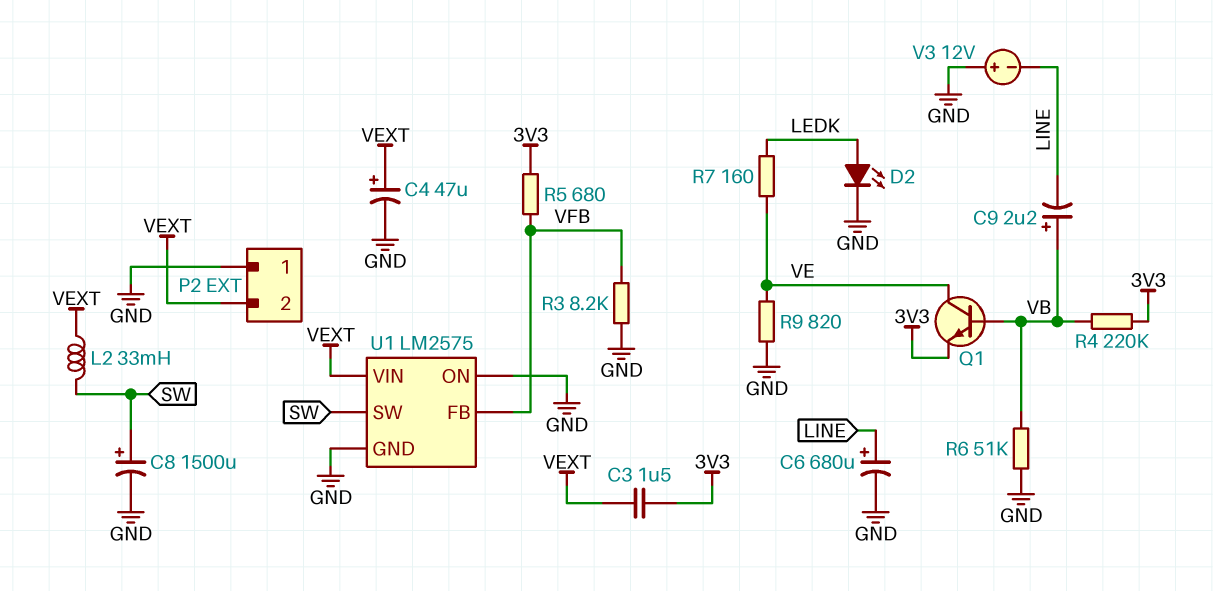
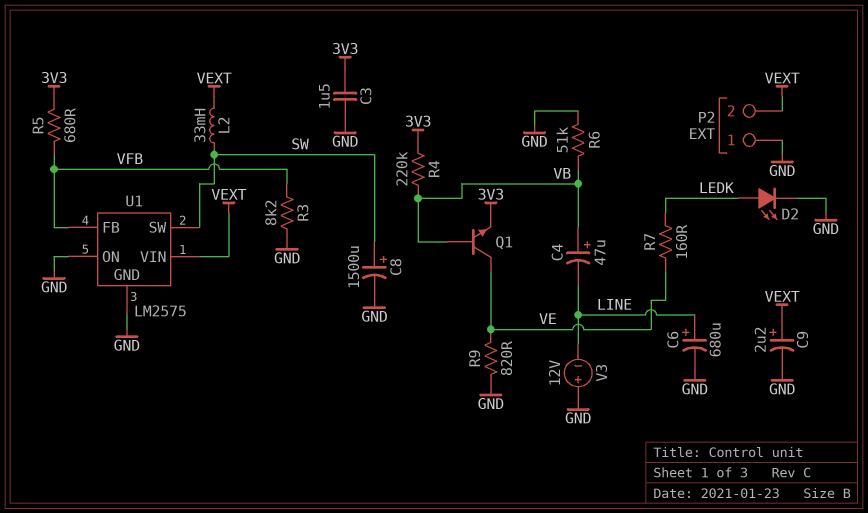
C3: 1.5uF (3V3, VEXT) -> 1.5uF (3V3, GND)
C4: 47uF (plus VEXT, minus GND) -> 47uF (plus VB, minus LINE)
C9: 2.2uF (plus VB, minus LINE) -> 2.2uF (plus VEXT, minus GND)

